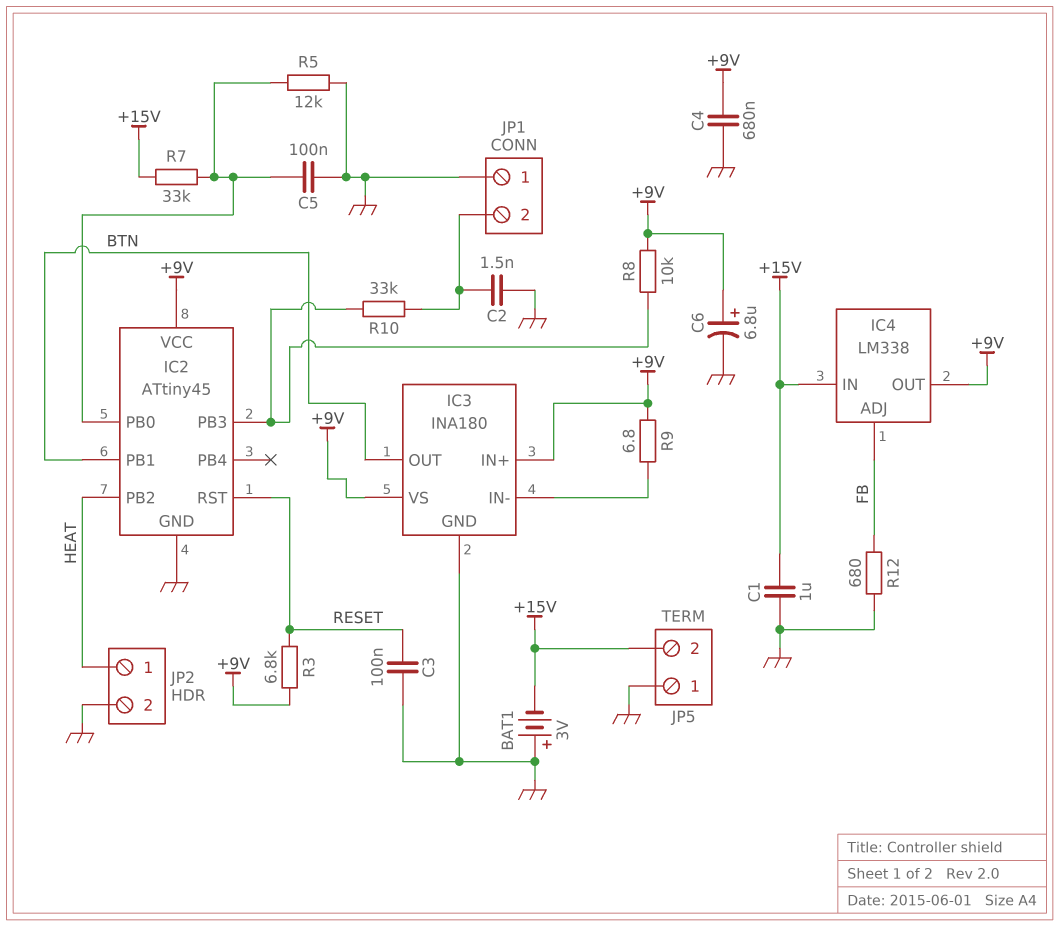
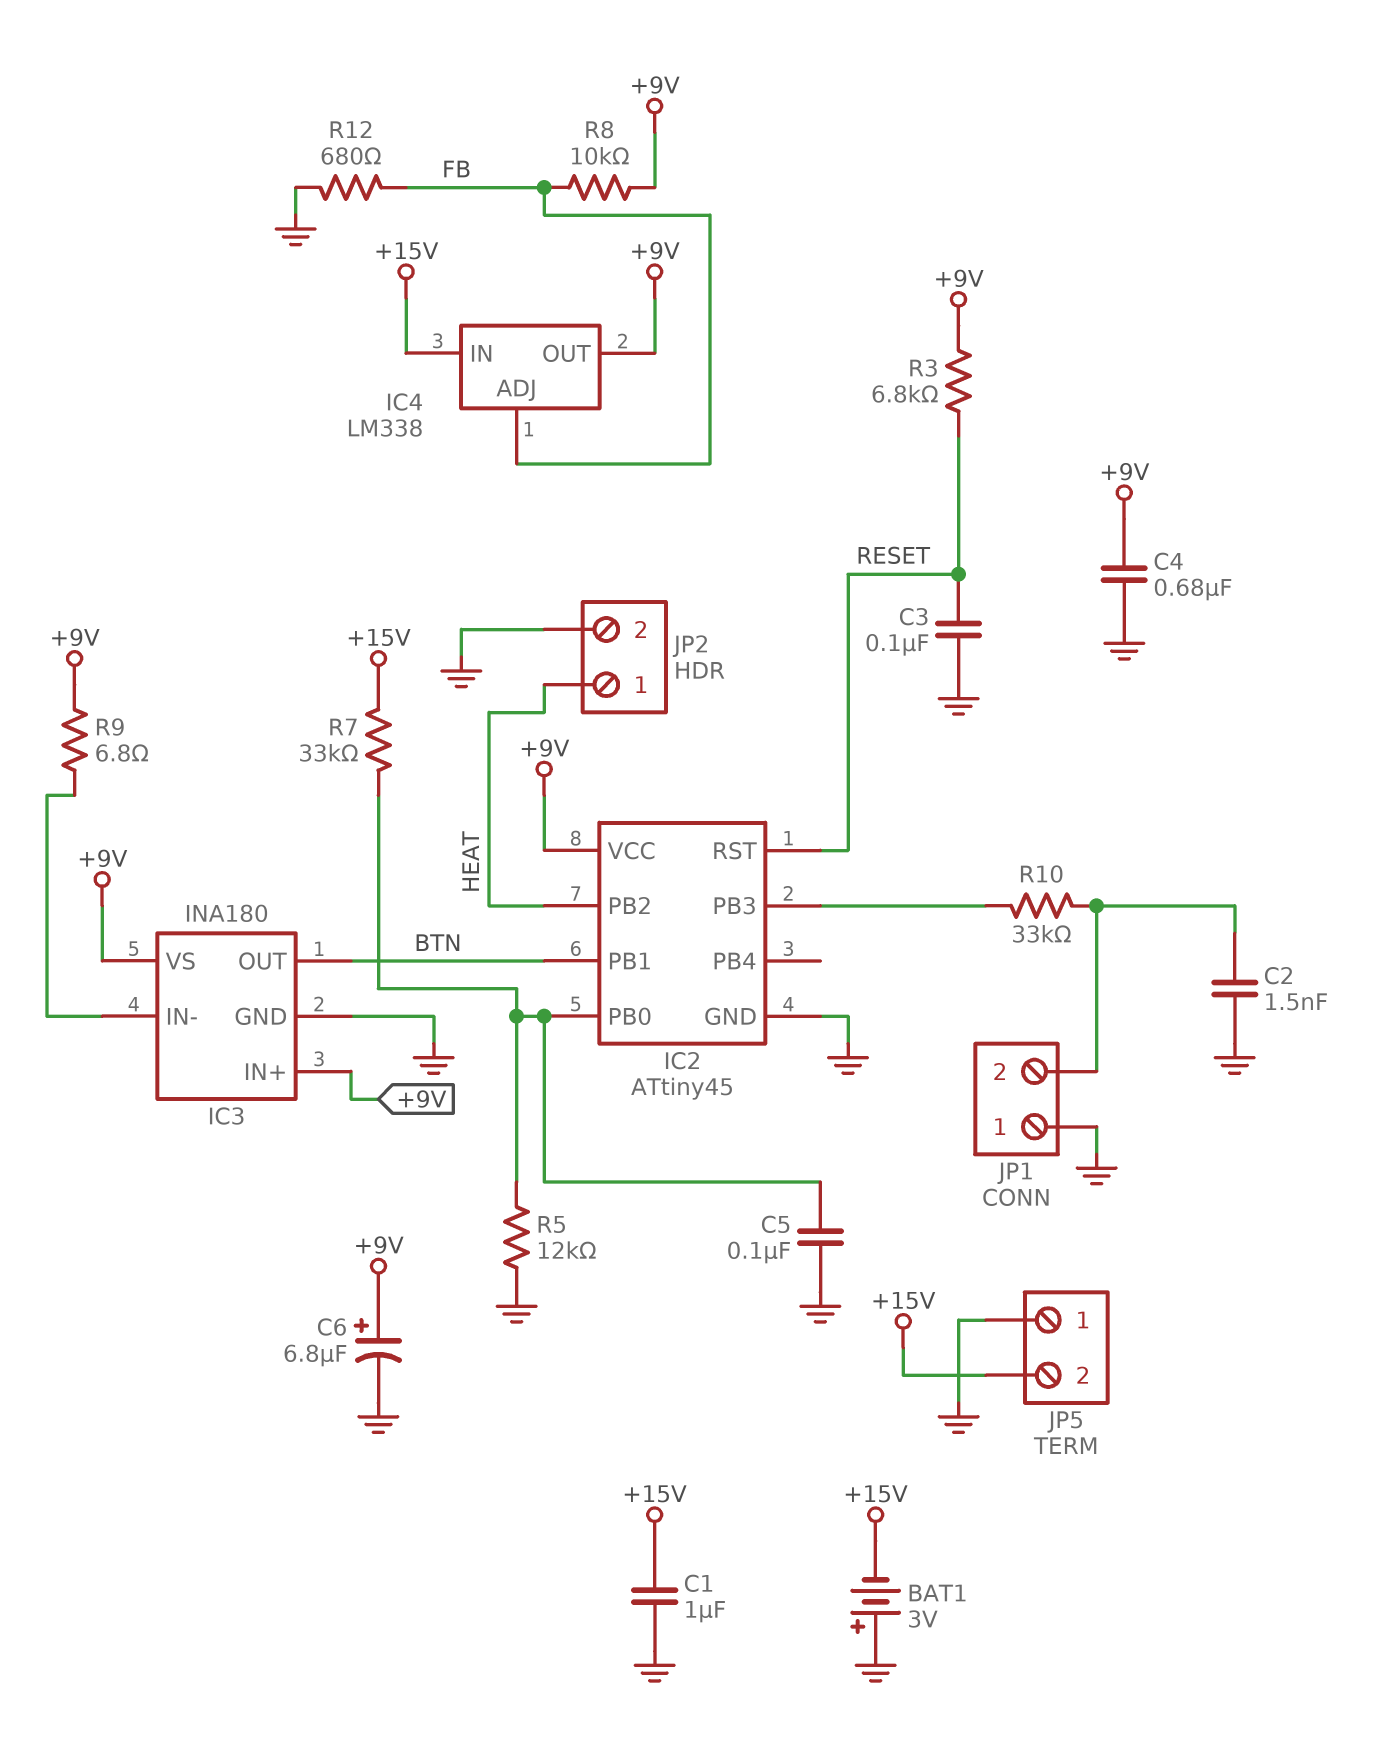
R8: 10k (+9V, IC2/PB3) -> 10k (+9V, FB)

